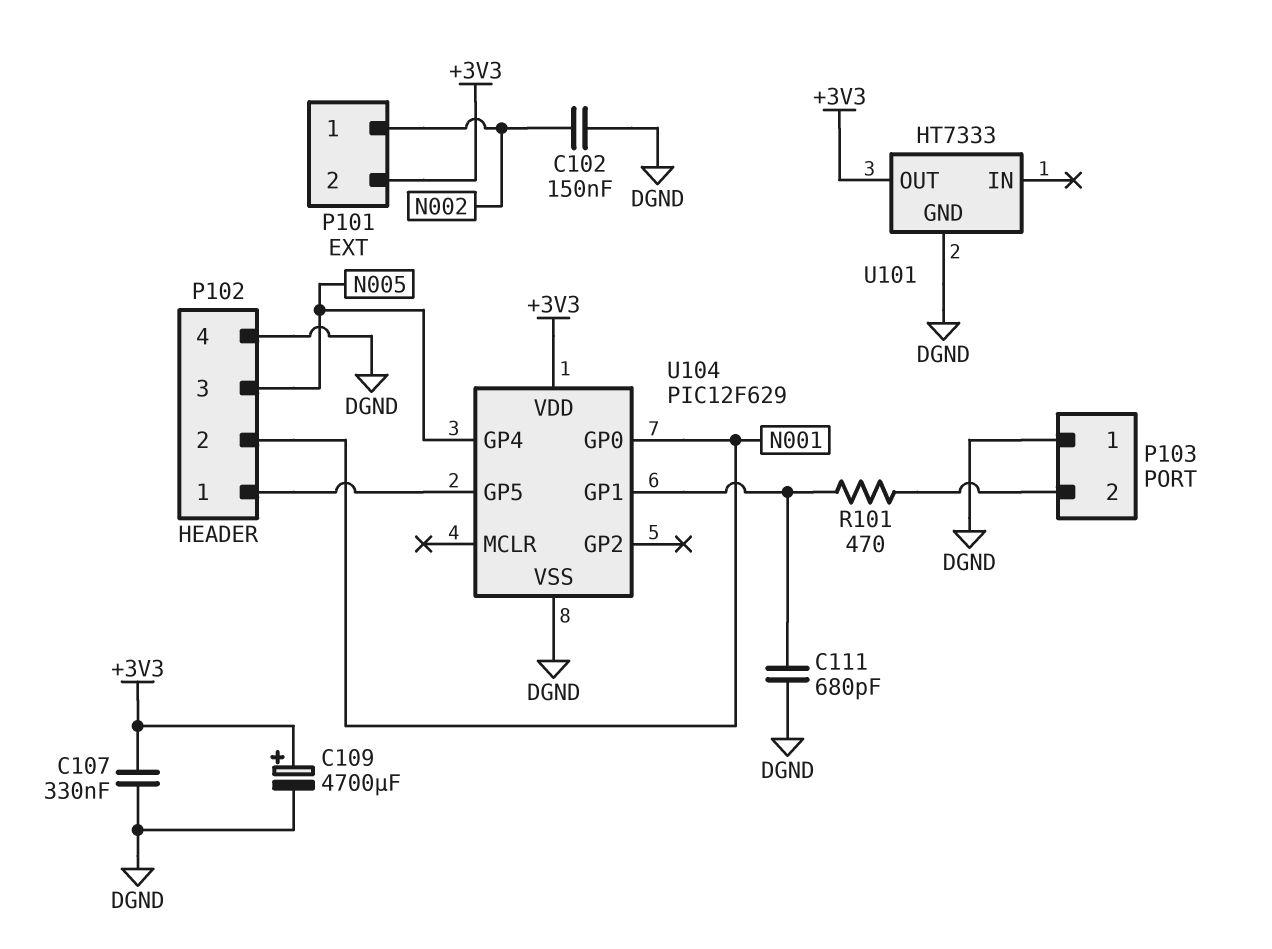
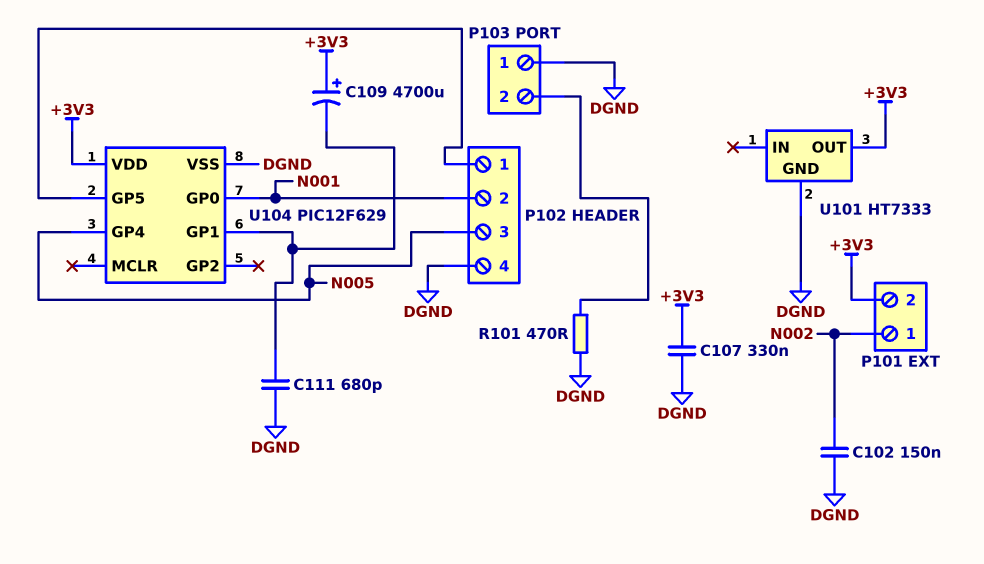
C109: 4700uF (plus +3V3, minus DGND) -> 4700uF (plus +3V3, minus U104/GP1)
R101: 470 (P103/2, U104/GP1) -> 470 (DGND, P103/2)

